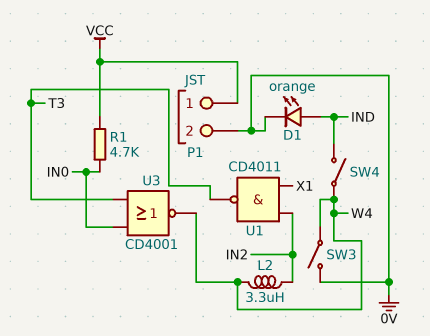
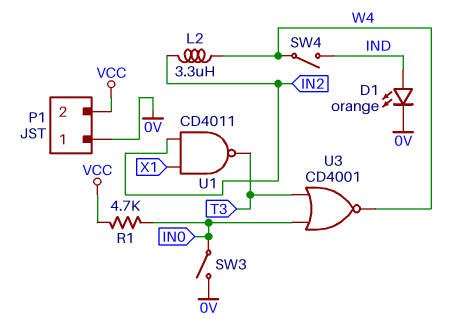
P1 pin 1: VCC -> 0V
P1 pin 2: 0V -> VCC
SW3: switch (0V, W4) -> switch (0V, IN0)

